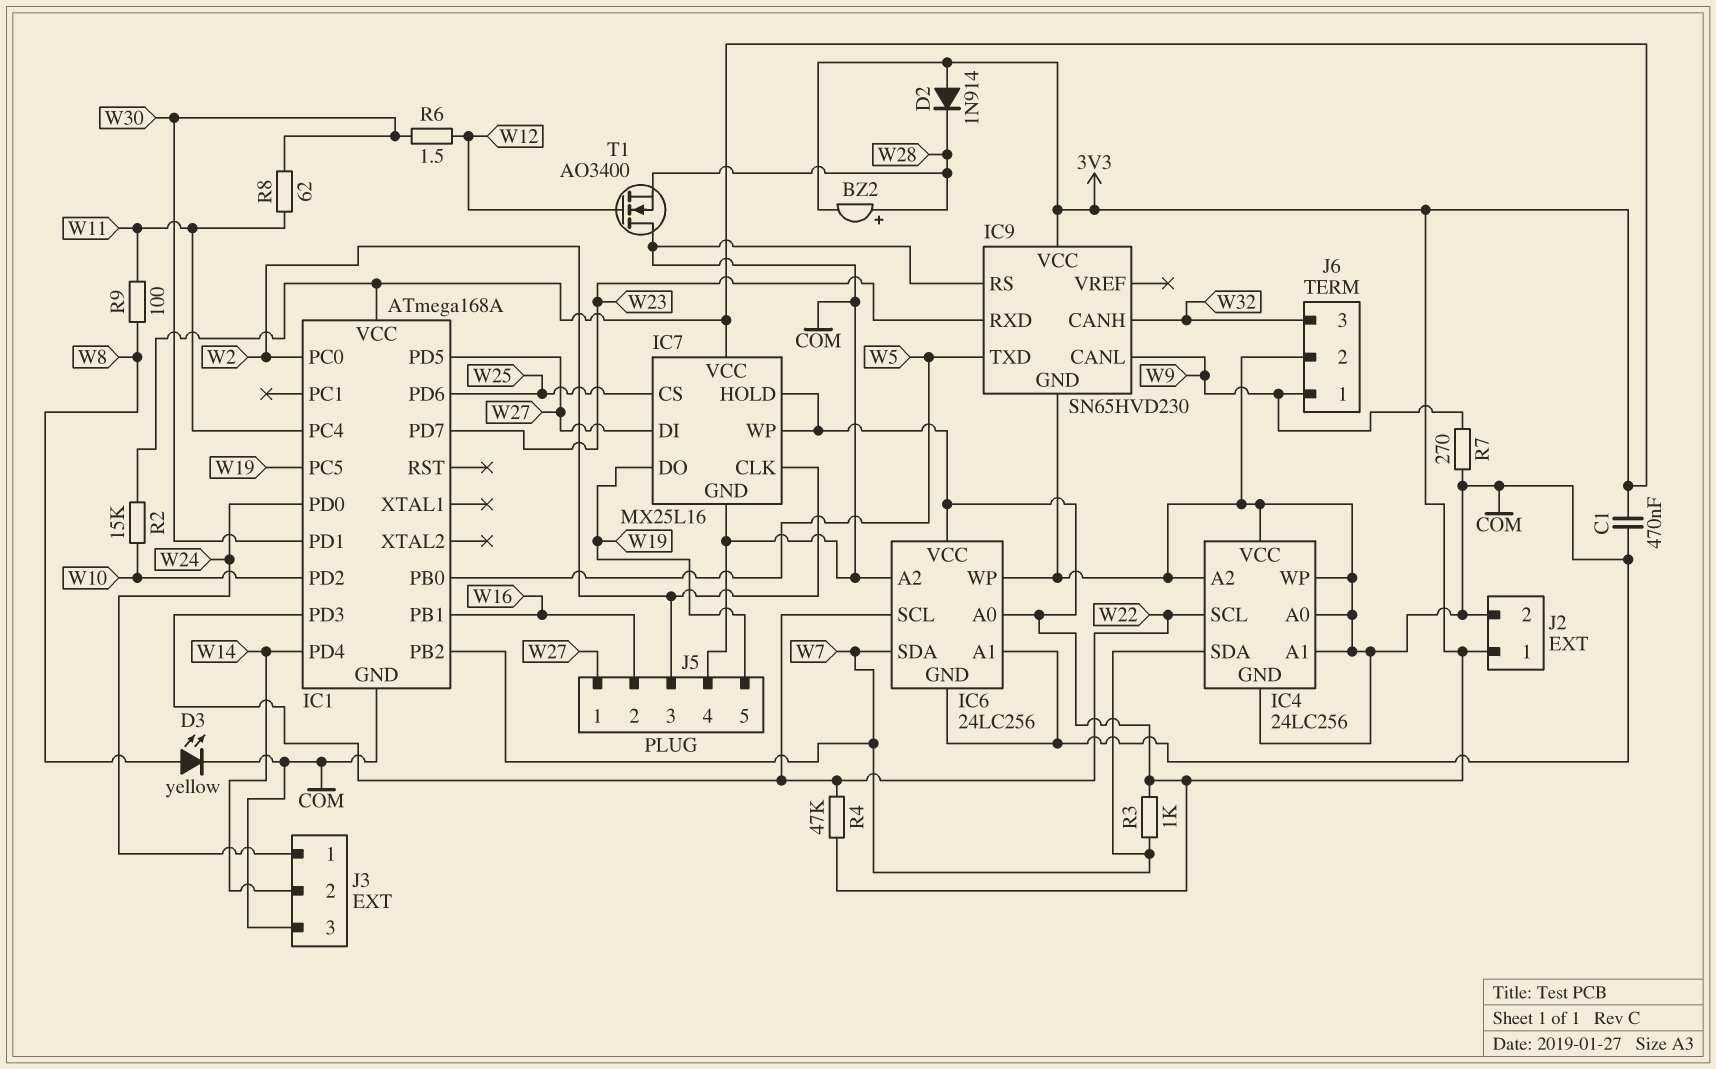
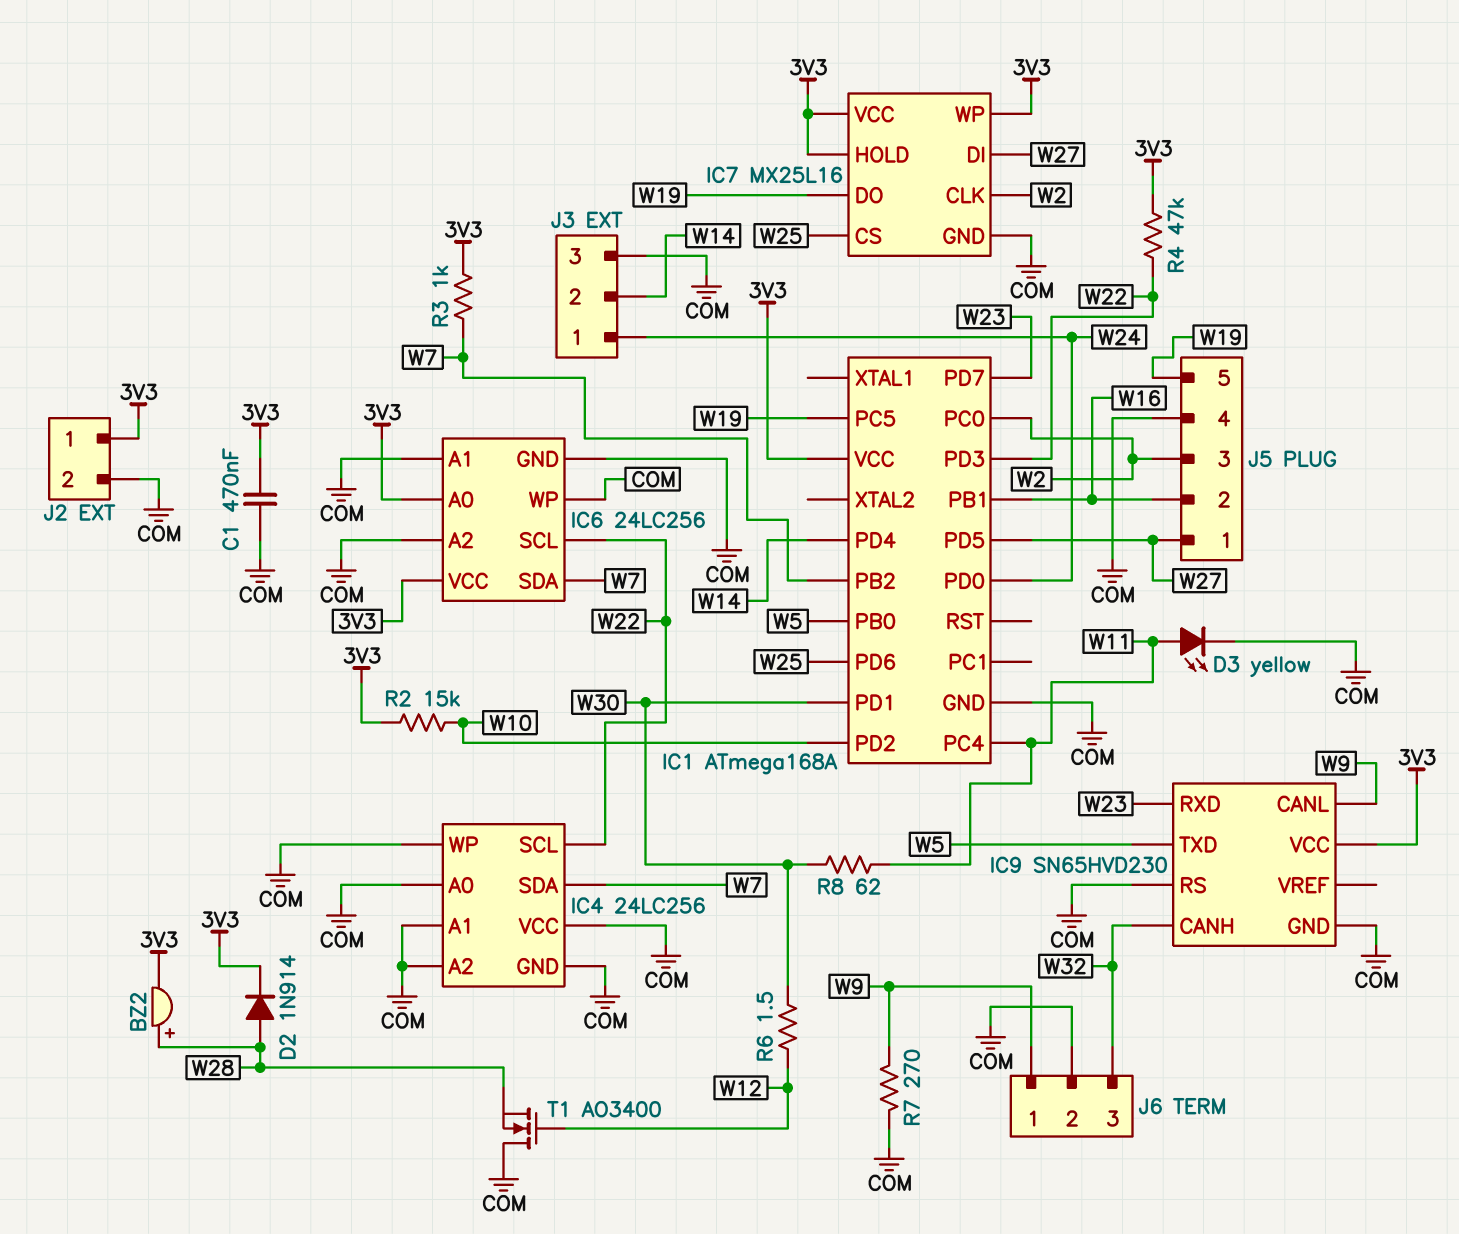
D2: diode 1N914 (A 3V3, K W28) -> diode 1N914 (A W28, K 3V3)
D3: LED yellow (A W8, K COM) -> LED yellow (A W11, K COM)
R9: 100 (W8, W11) -> none

